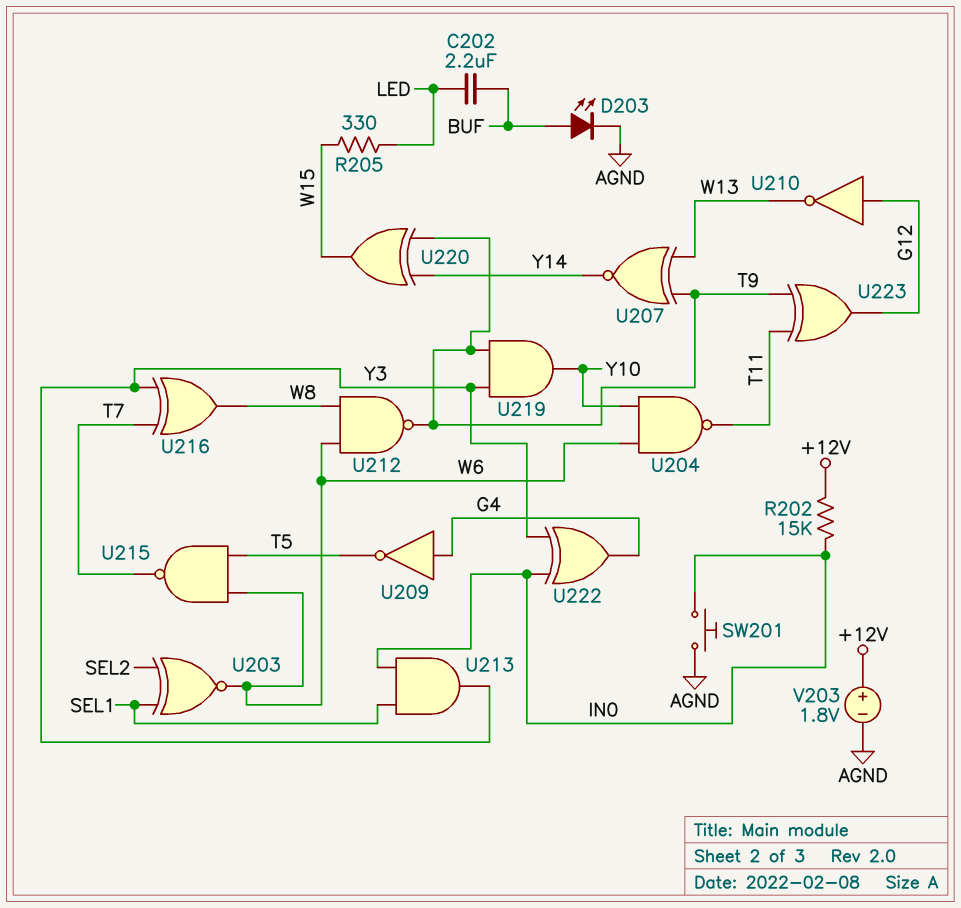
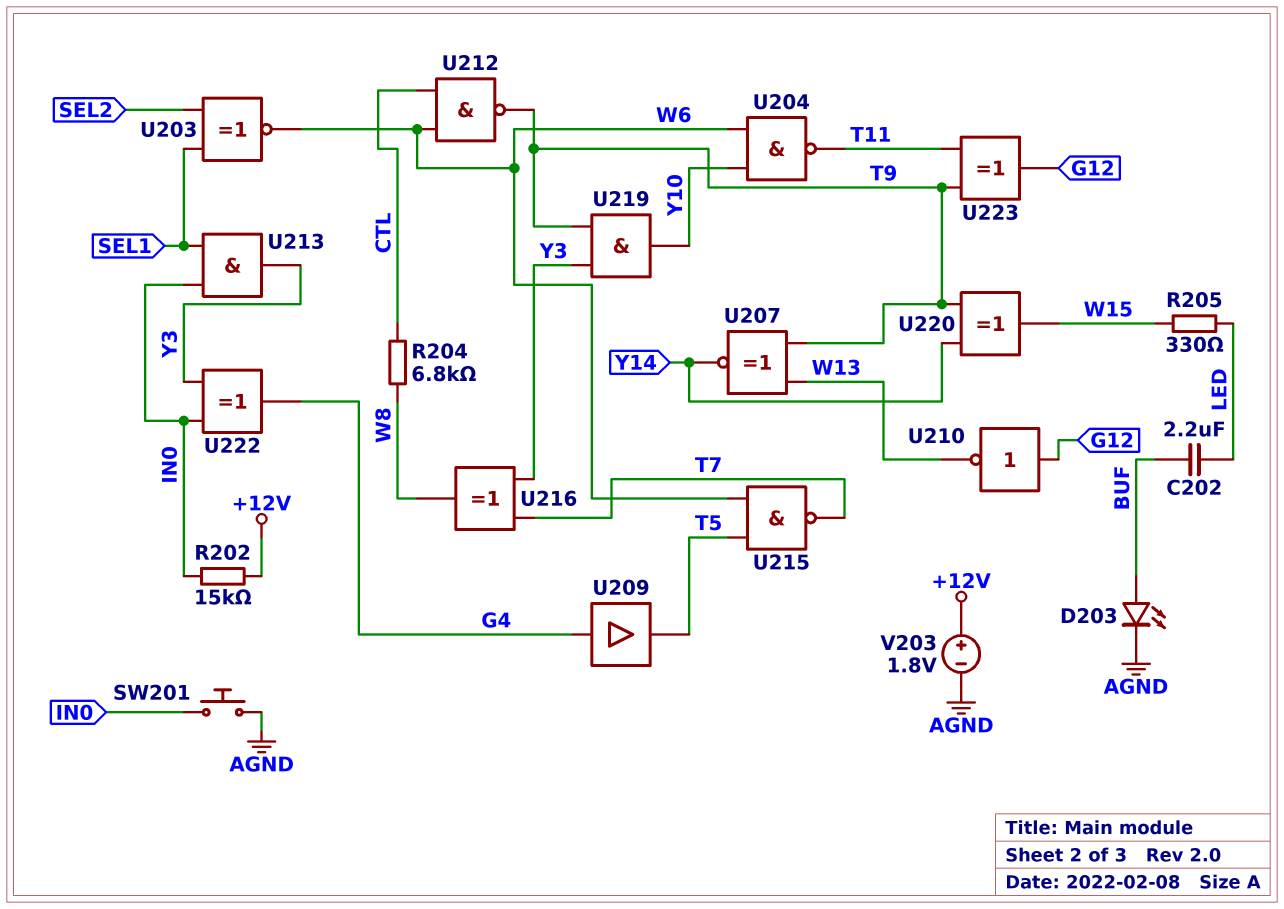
R204: none -> 6.8k (CTL, W8)
U209: NOT (in G4, out T5) -> buffer (in G4, out T5)
U212: NAND (in W6, in W8, out T9) -> NAND (in CTL, in W6, out T9)

